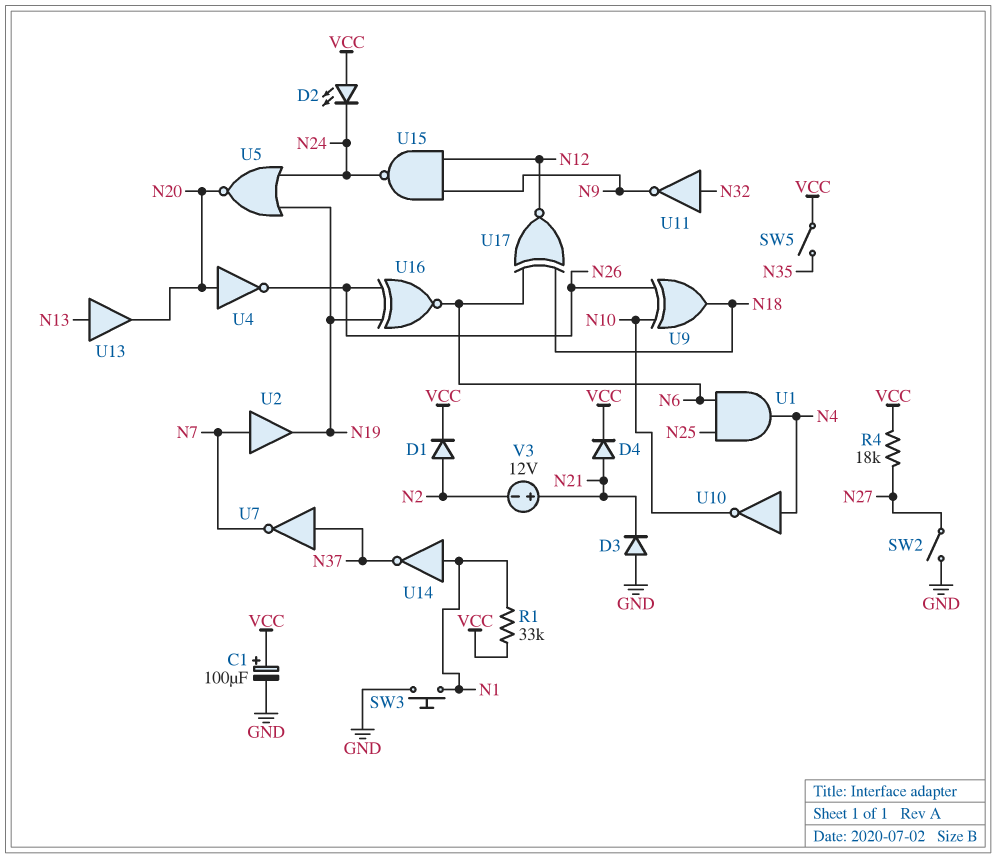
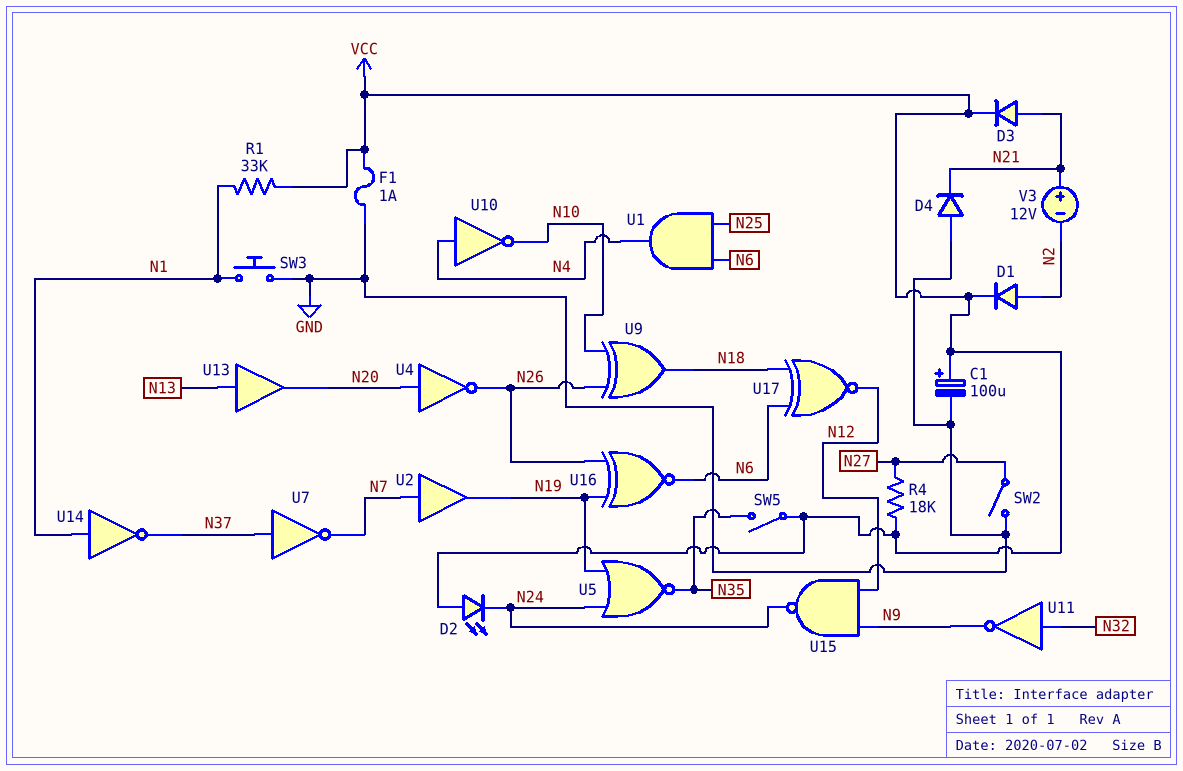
D3: diode (A GND, K N21) -> diode (A N21, K VCC)
D4: diode (A N21, K VCC) -> diode (A GND, K N21)
F1: none -> 1A (GND, VCC)
U5: NOR (in N19, in N24, out N20) -> NOR (in N19, in N24, out N35)

